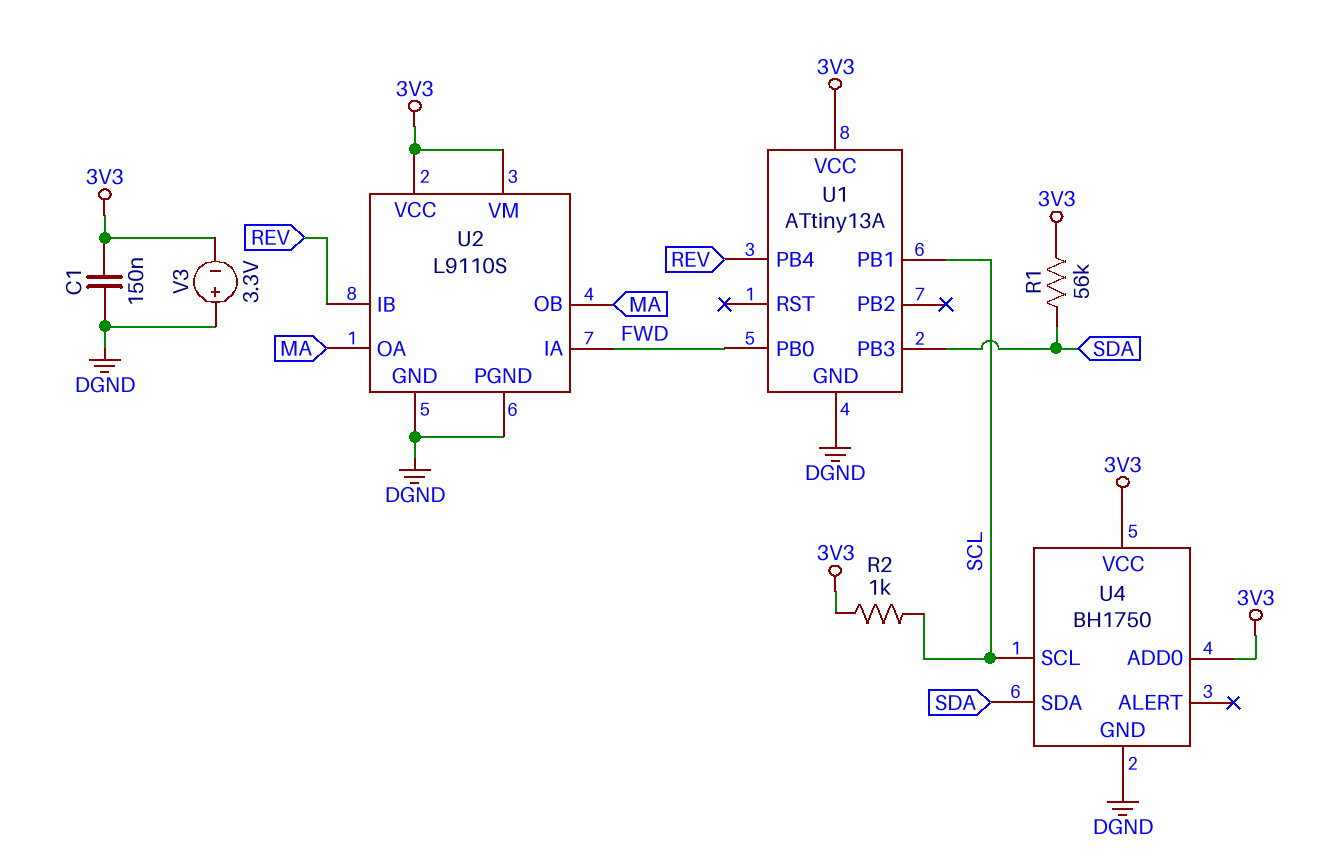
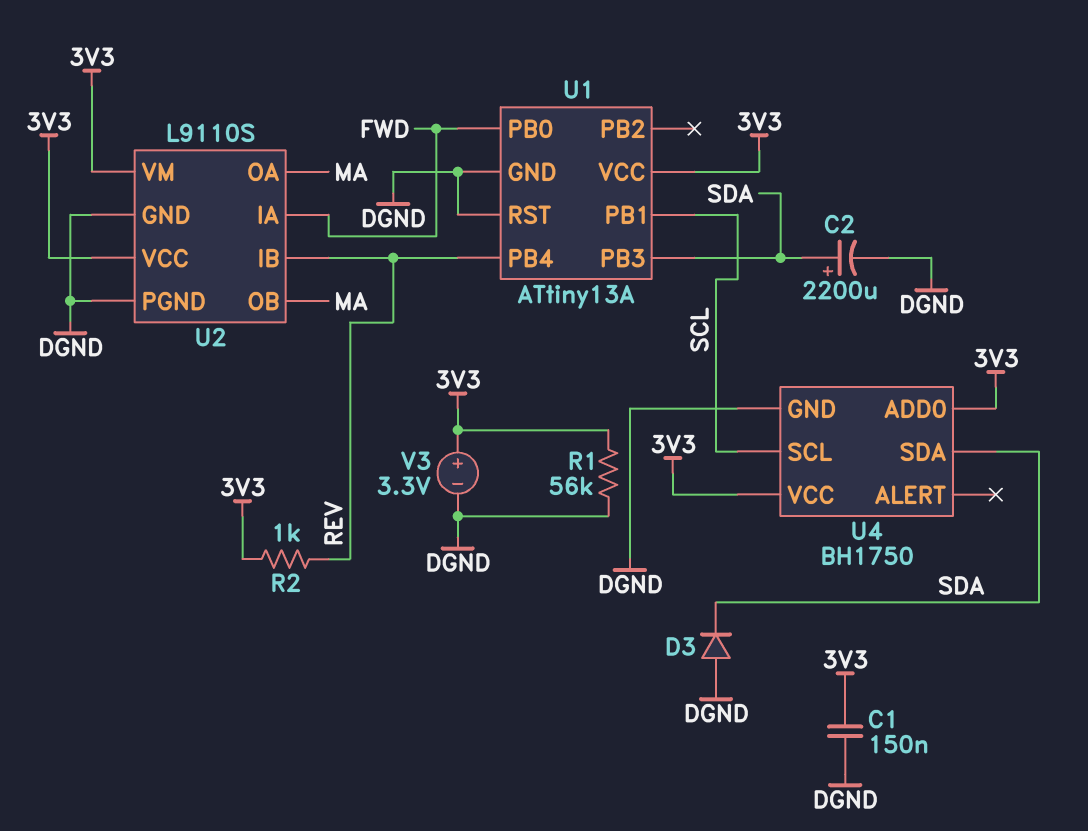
C2: none -> 2200uF (plus SDA, minus DGND)
D3: none -> diode (A DGND, K SDA)
R1: 56k (3V3, SDA) -> 56k (3V3, DGND)
R2: 1k (3V3, SCL) -> 1k (3V3, REV)
U1 pin RST: none -> DGND
V3: 3.3V (plus DGND, minus 3V3) -> 3.3V (plus 3V3, minus DGND)

